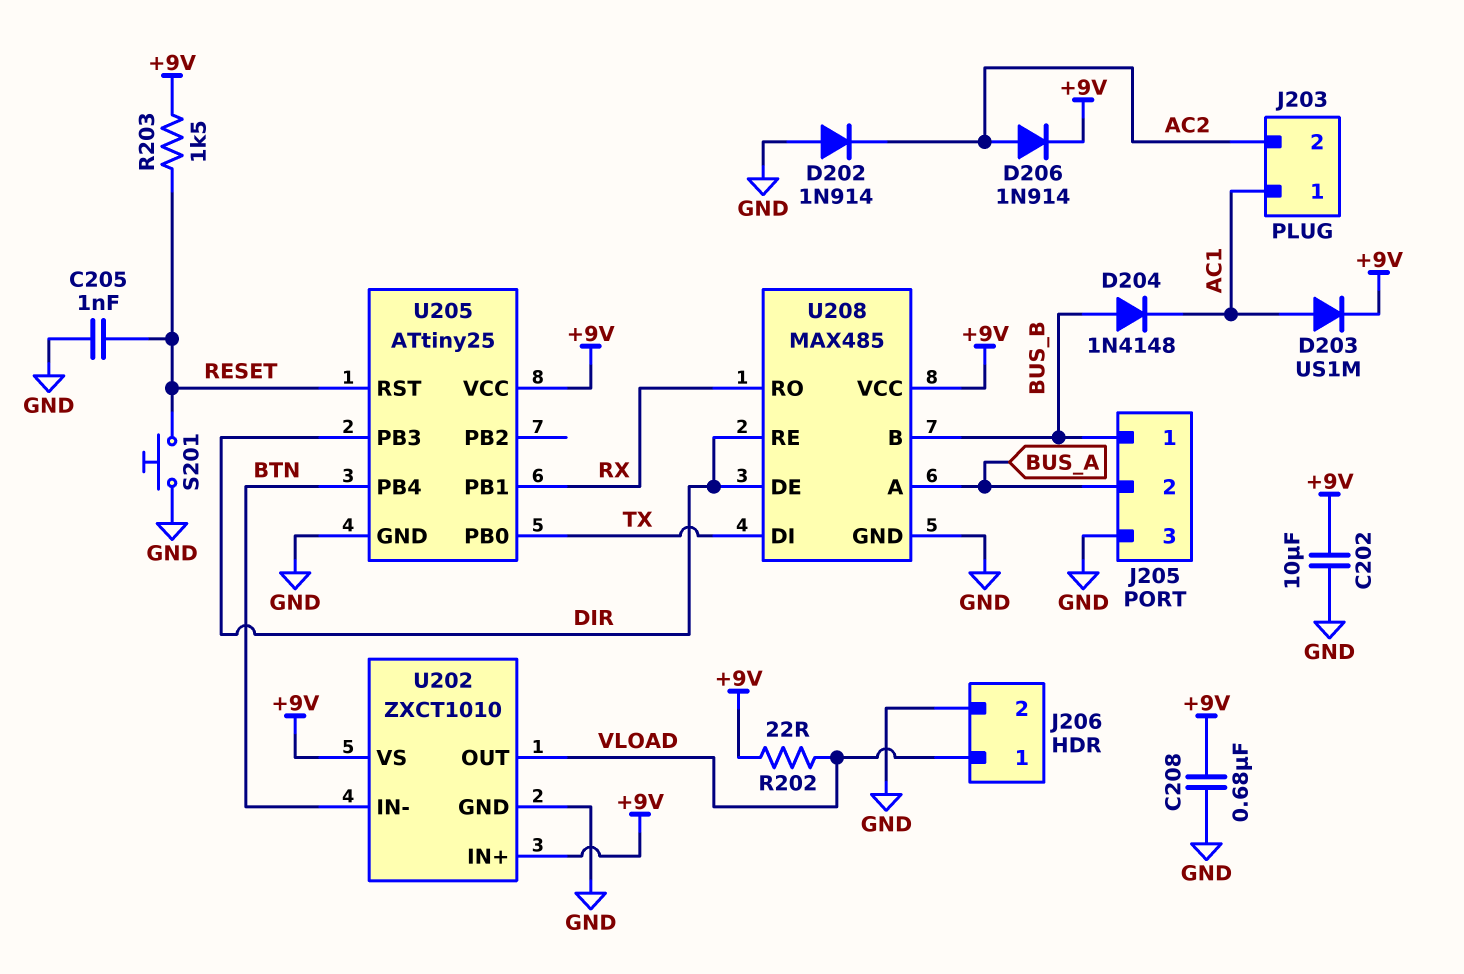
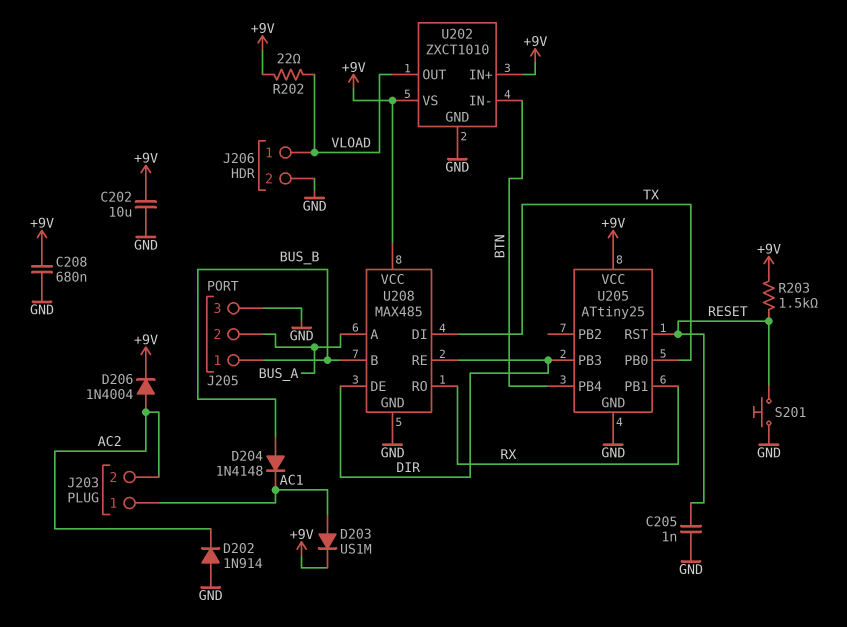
D206: diode 1N914 (A AC2, K +9V) -> diode 1N4004 (A AC2, K +9V)

